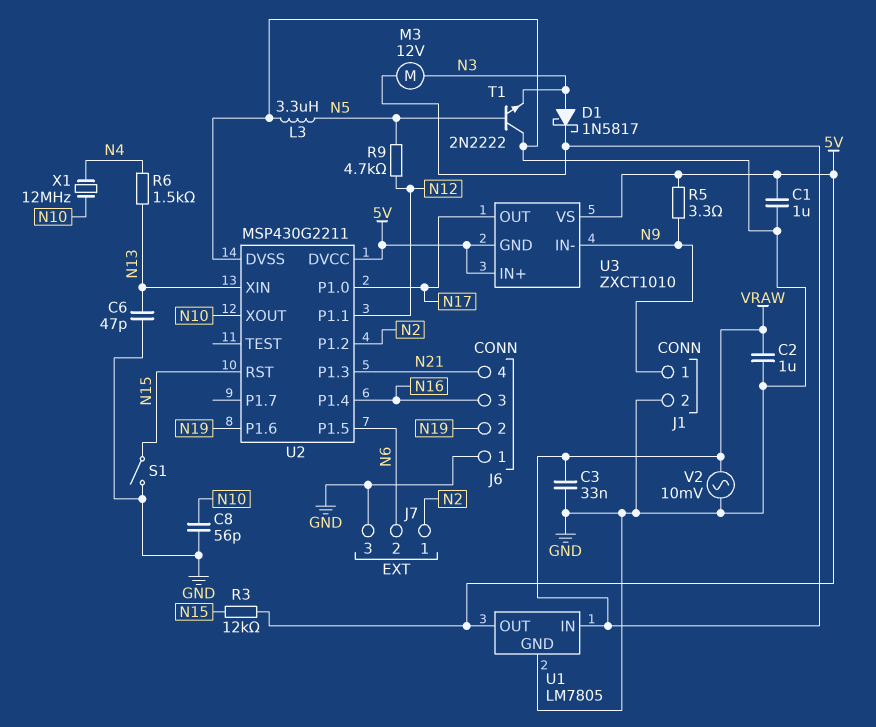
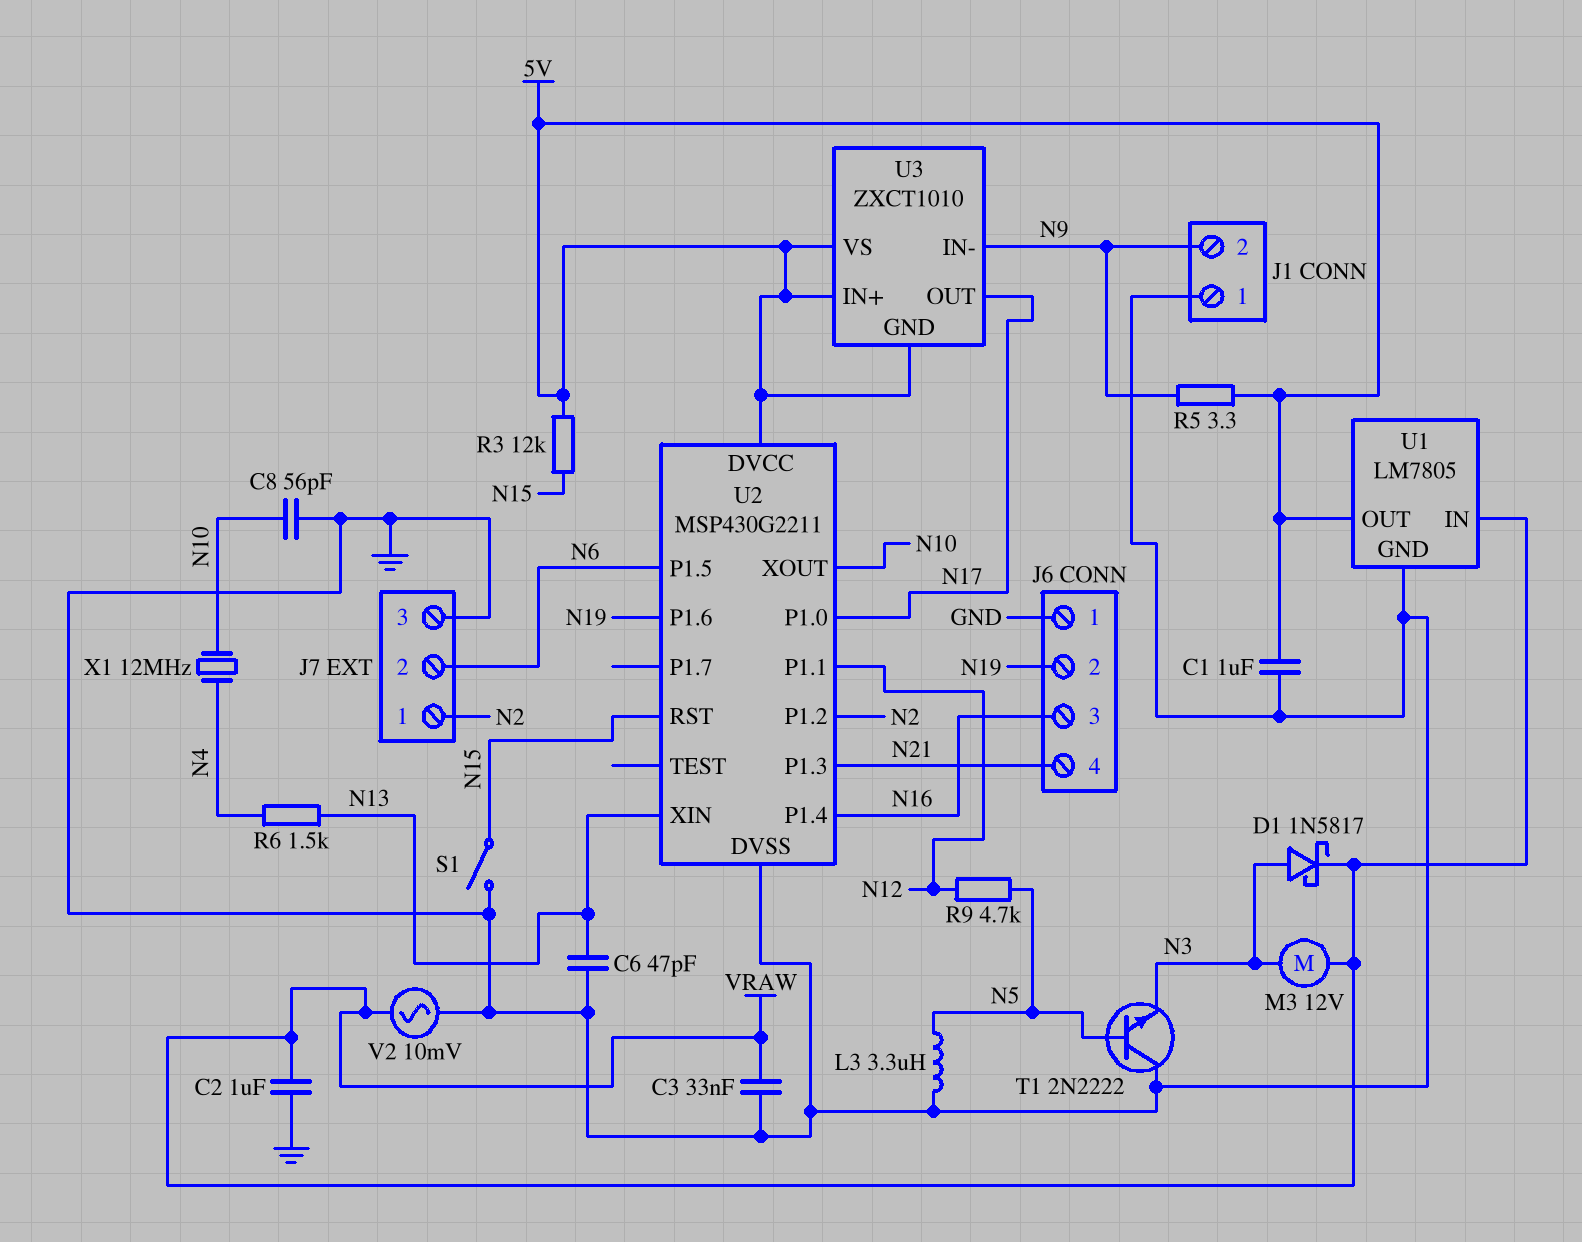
J1 pin 1: N9 -> GND
J1 pin 2: GND -> N9

